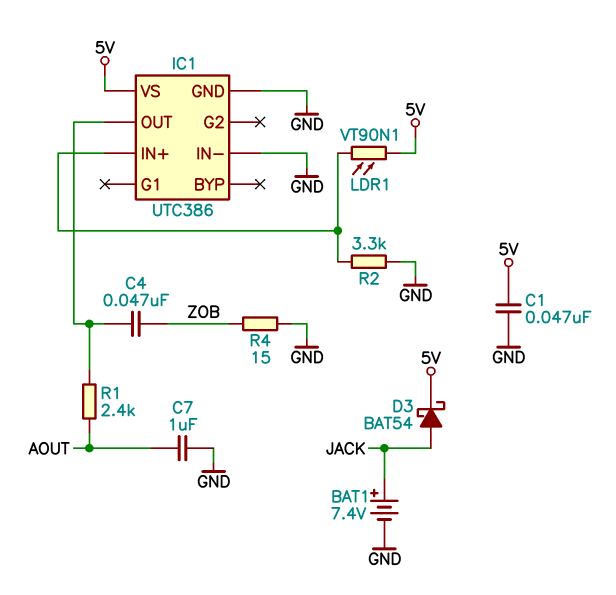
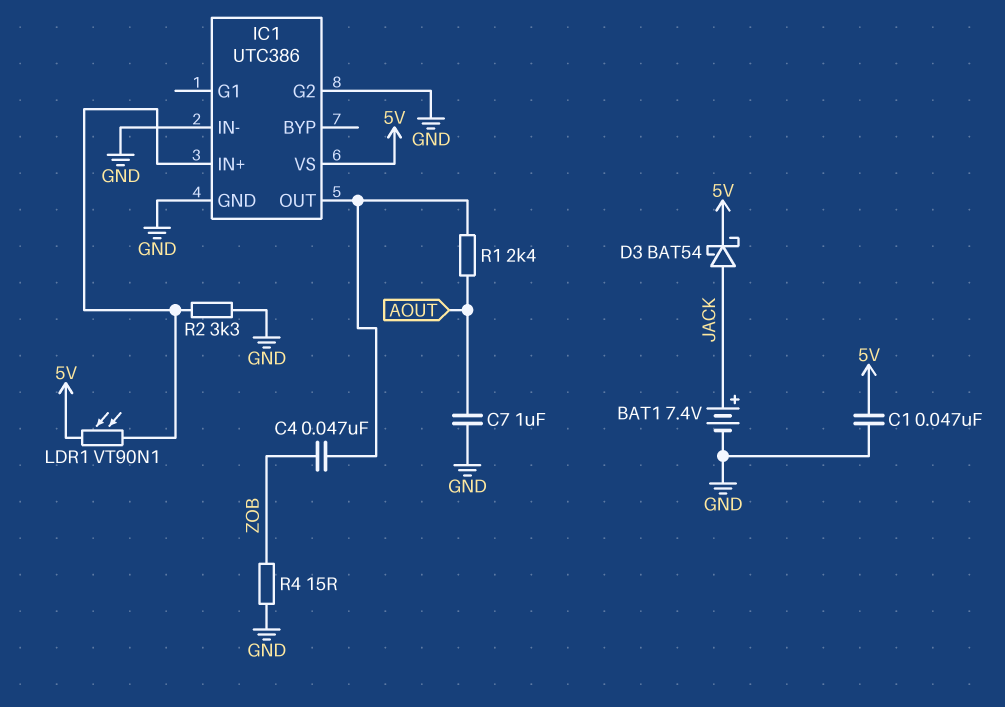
IC1 pin G2: none -> GND

